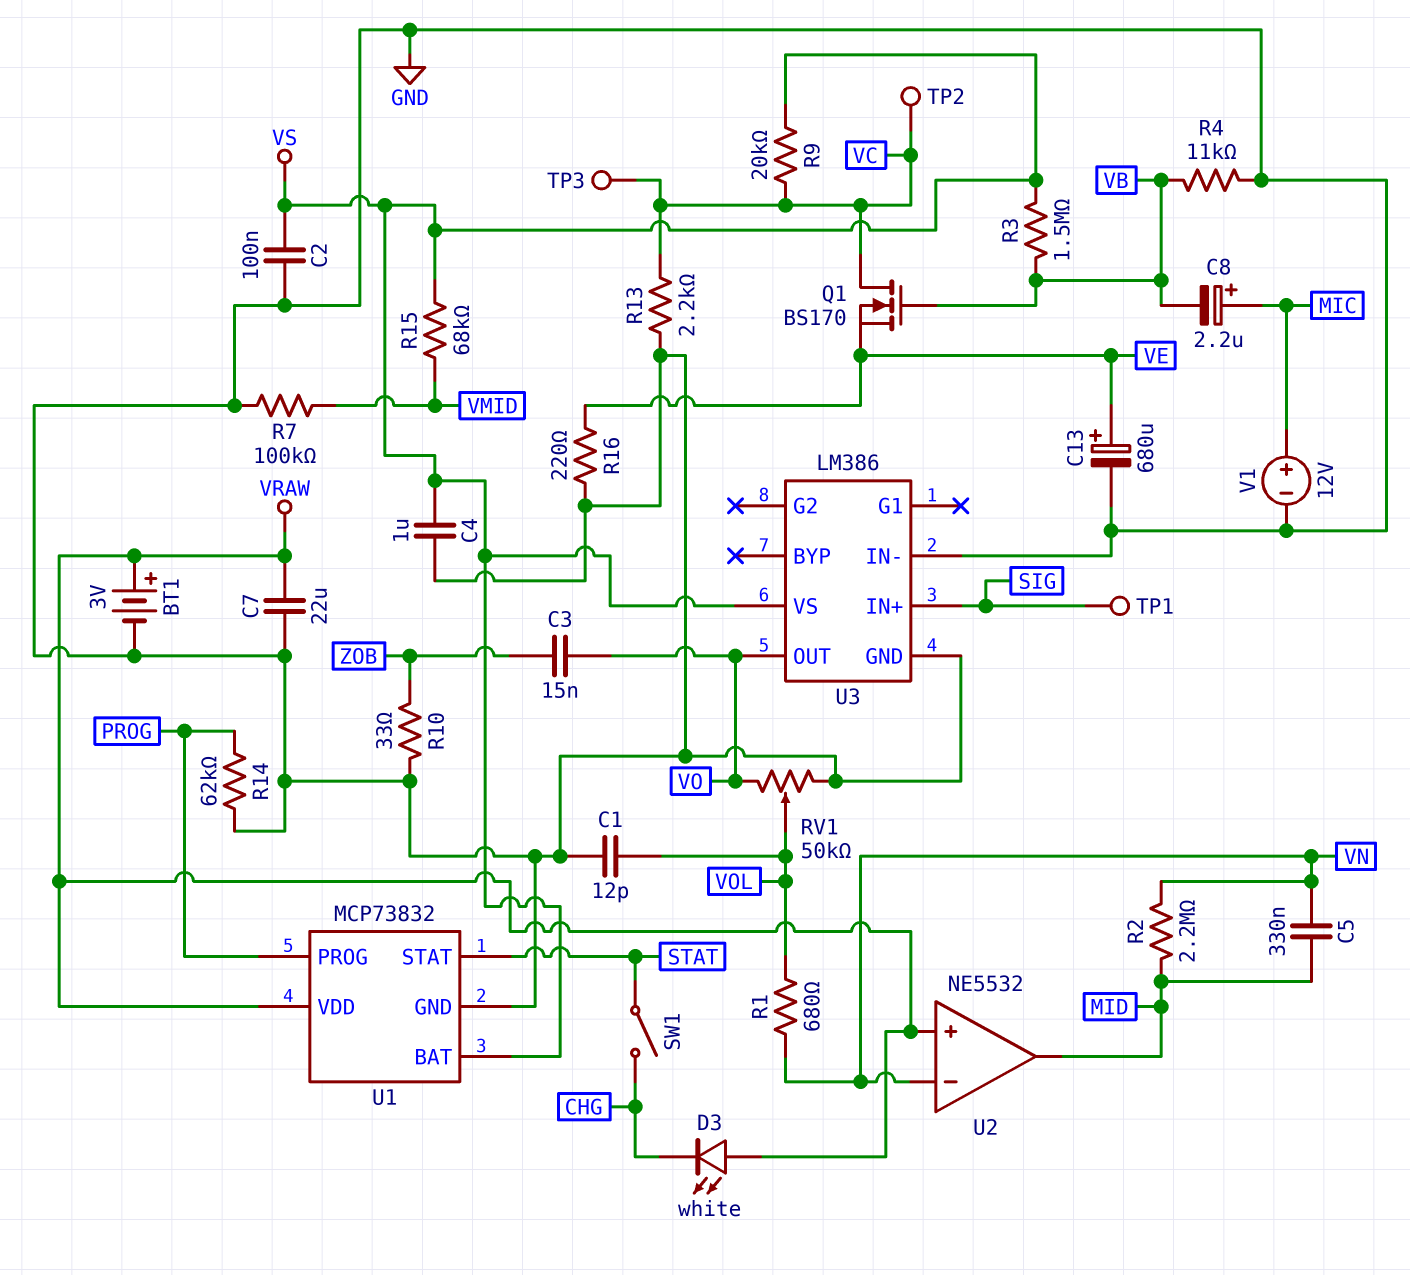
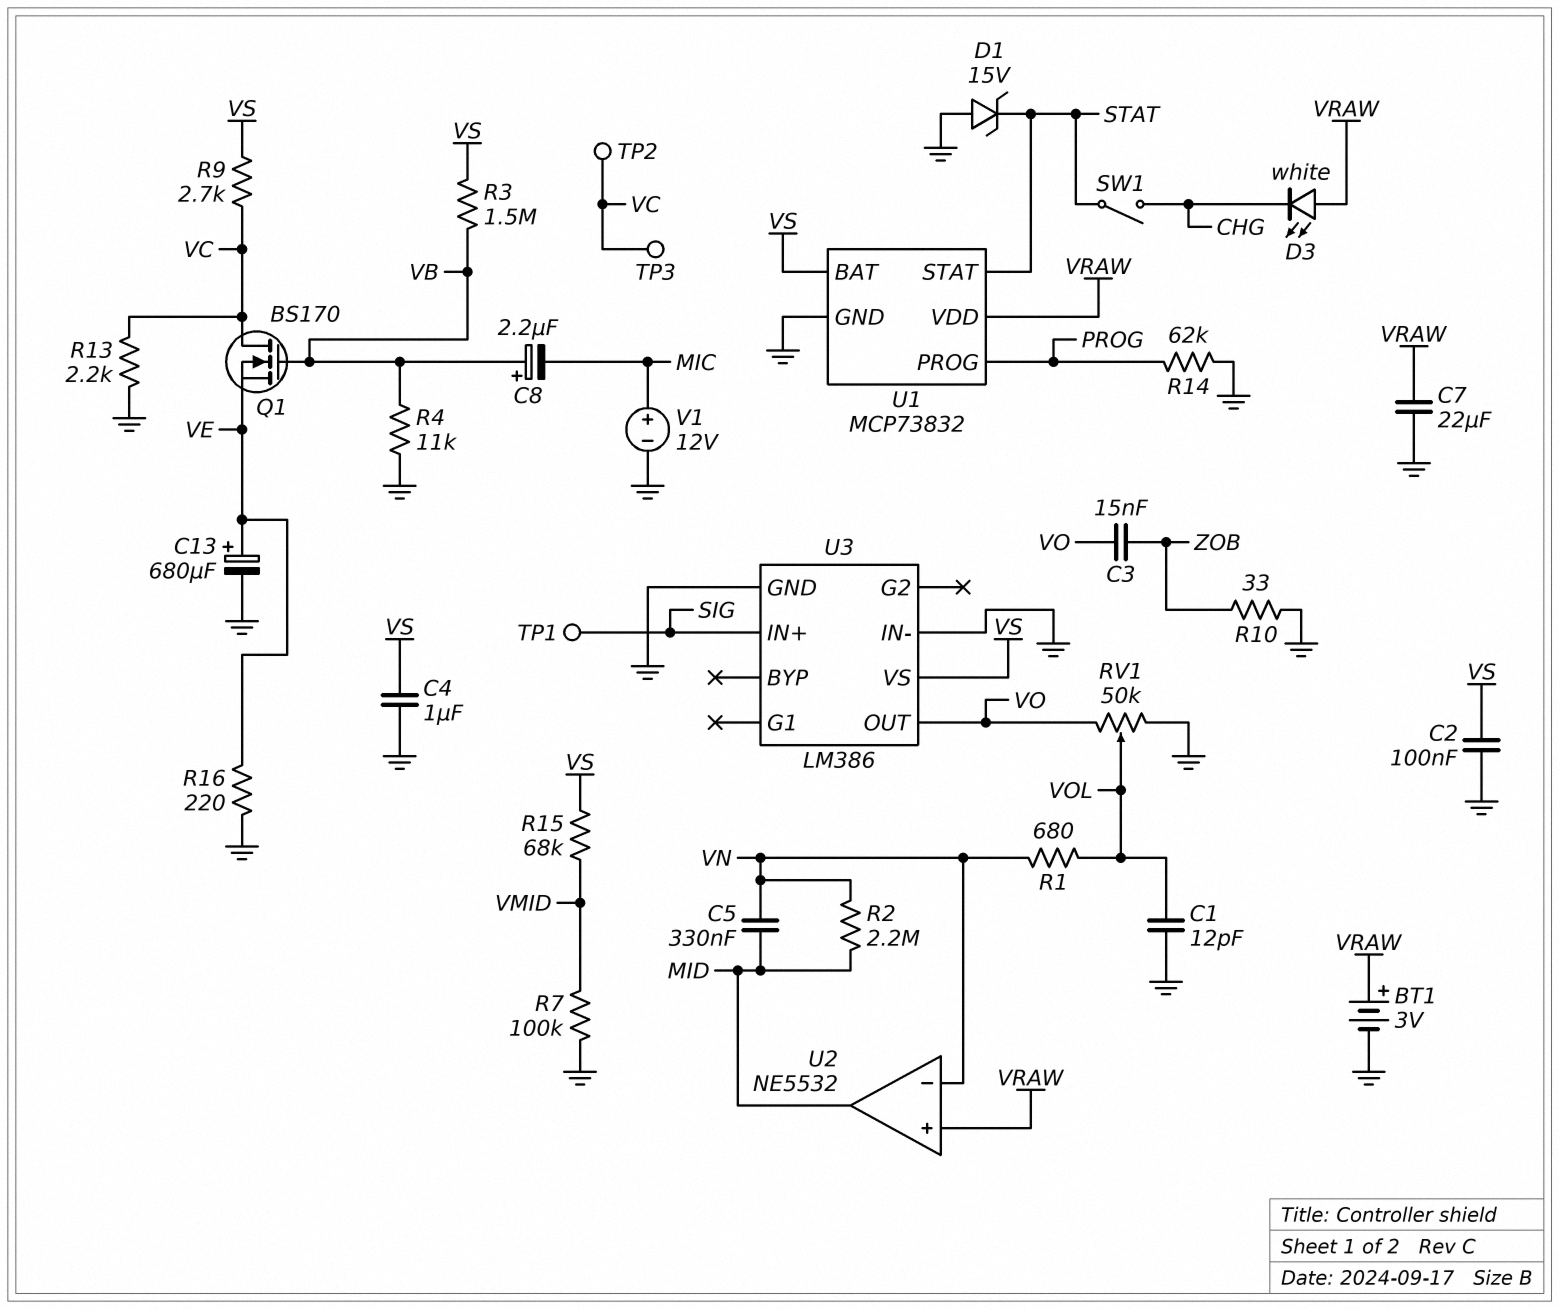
C8: 2.2uF (plus MIC, minus VB) -> 2.2uF (plus VB, minus MIC)
D1: none -> zener 15V (A GND, K STAT)
R9: 20k (VC, VS) -> 2.7k (VC, VS)

